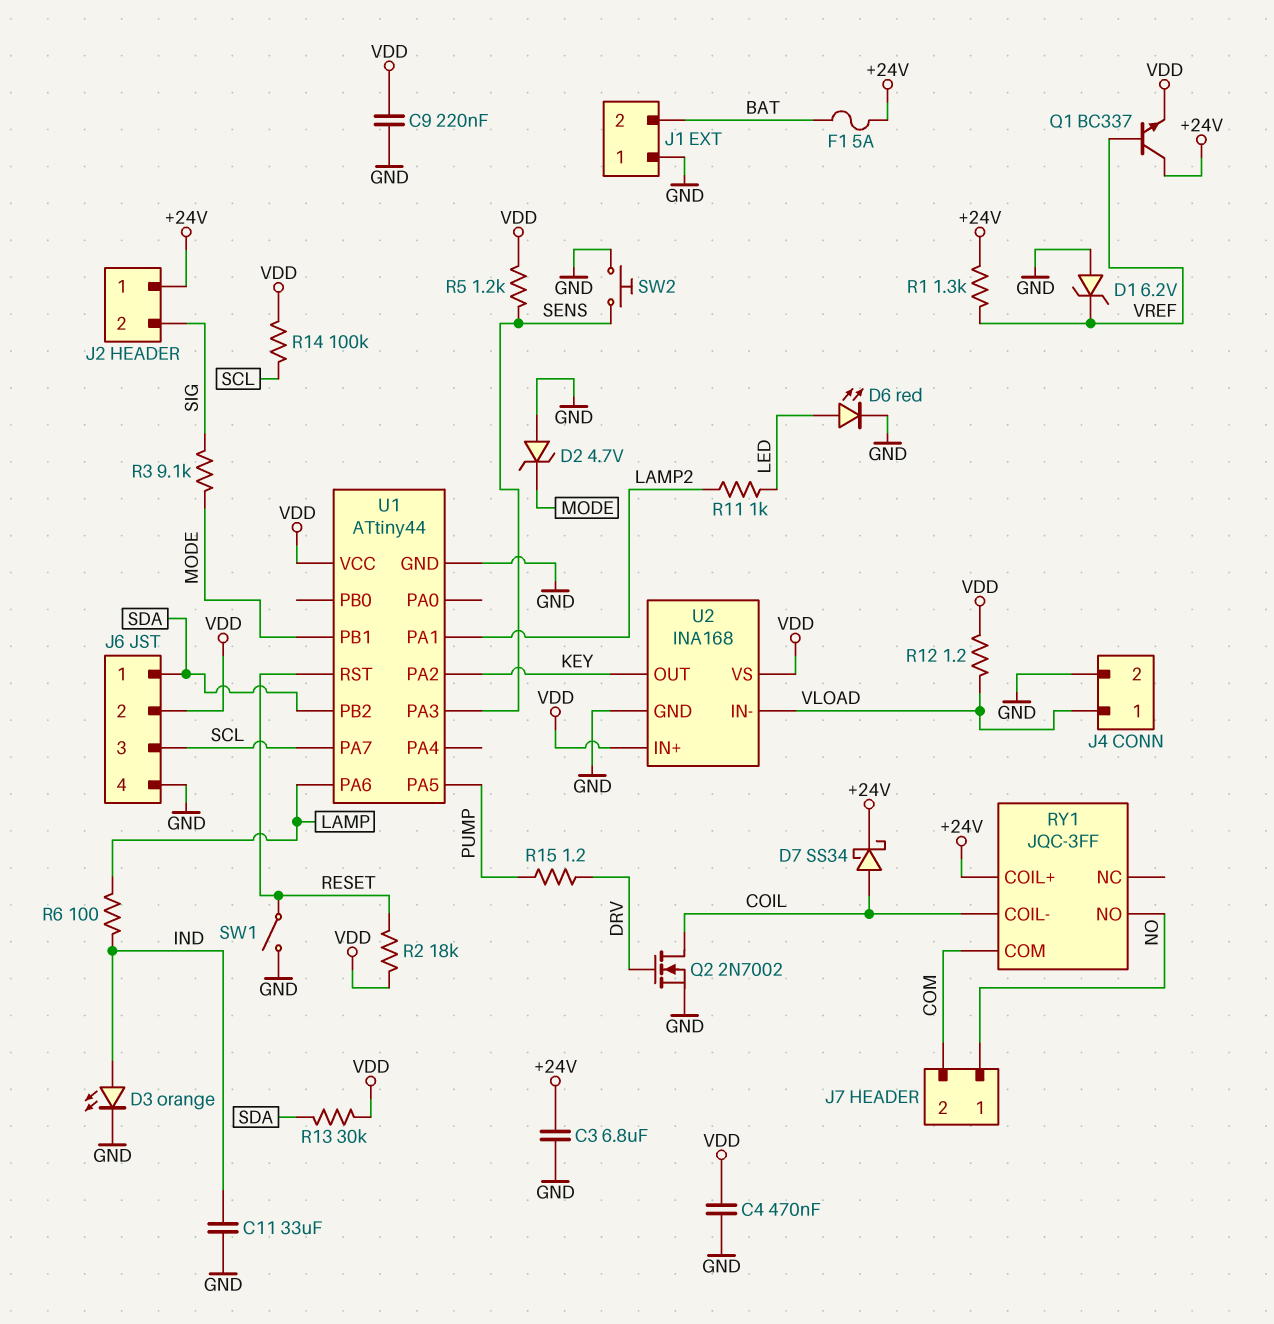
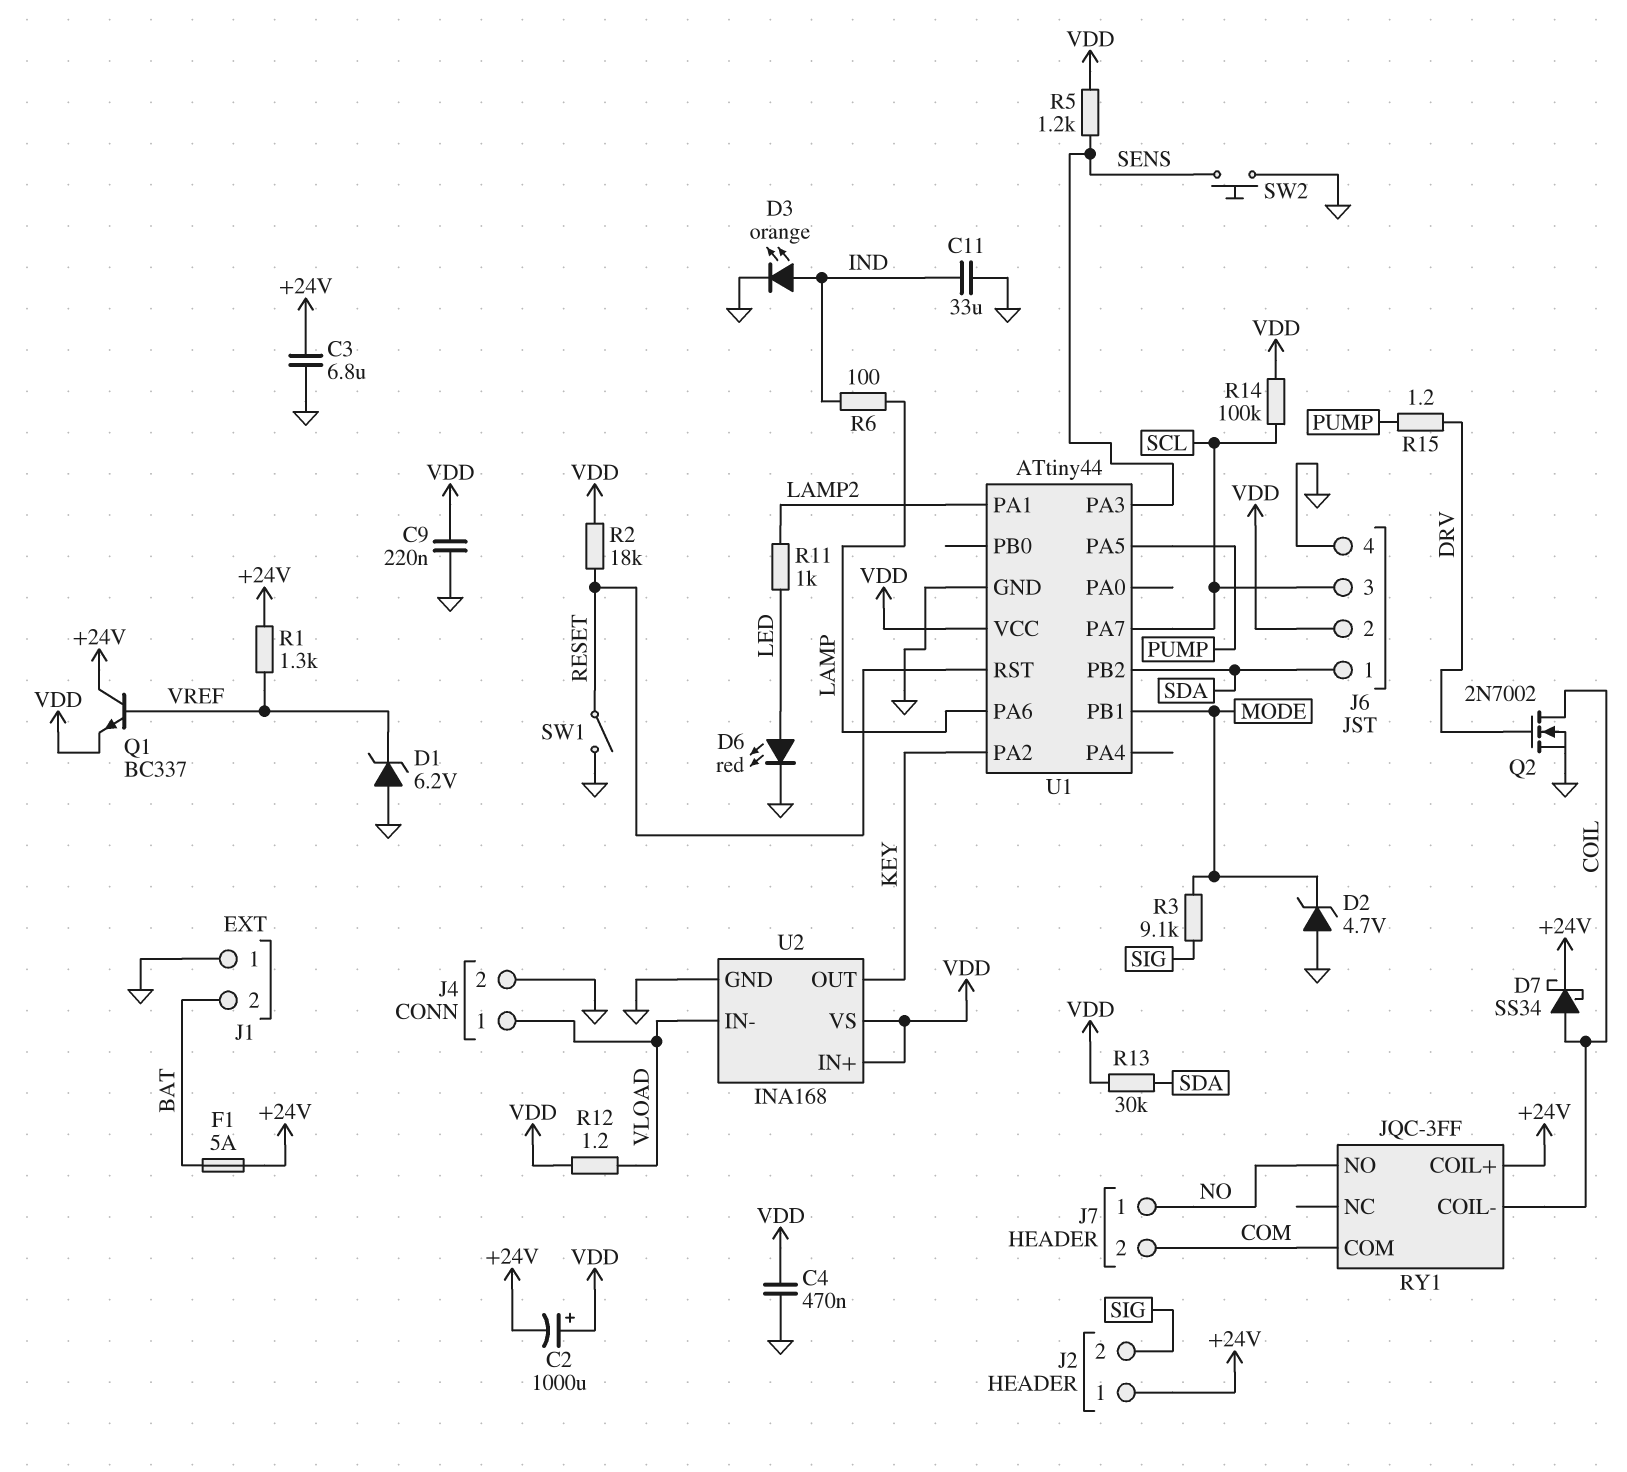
C2: none -> 1000uF (plus VDD, minus +24V)

